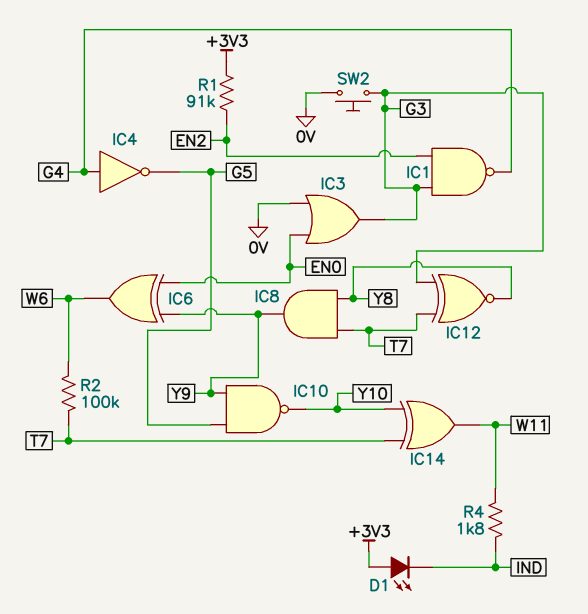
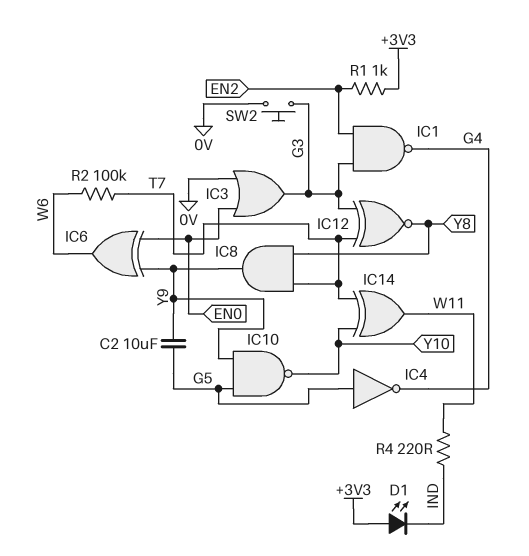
C2: none -> 10uF (G5, Y9)
IC4: NOT (in G4, out G5) -> NOT (in G5, out G4)
R1: 91k (+3V3, EN2) -> 1k (+3V3, EN2)
R4: 1.8k (IND, W11) -> 220 (IND, W11)

